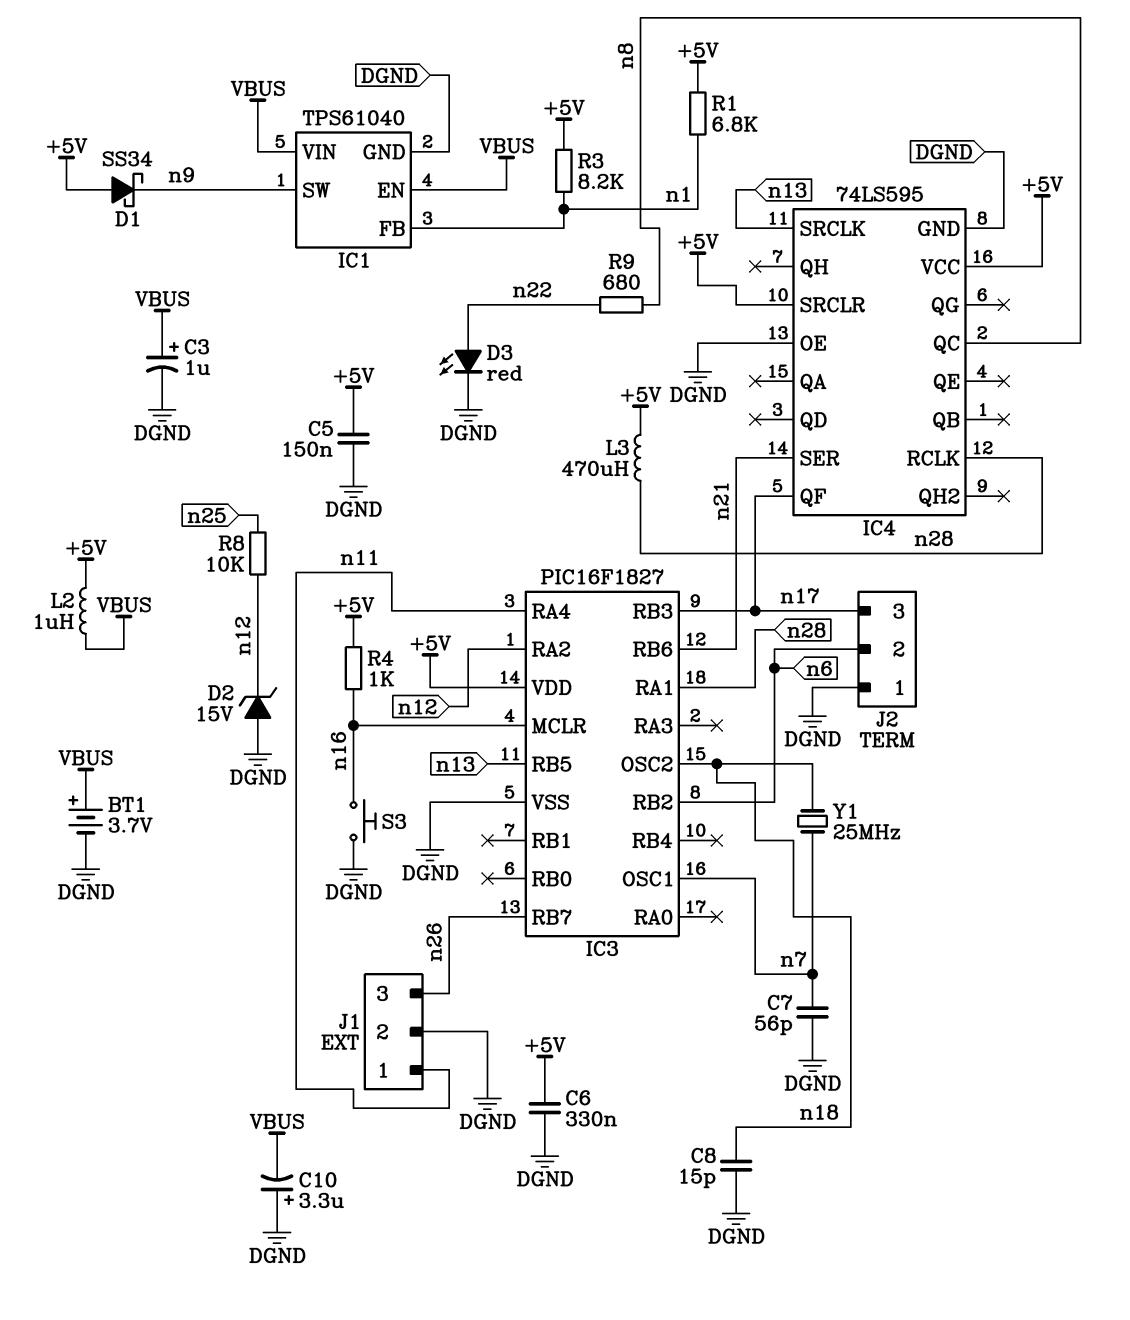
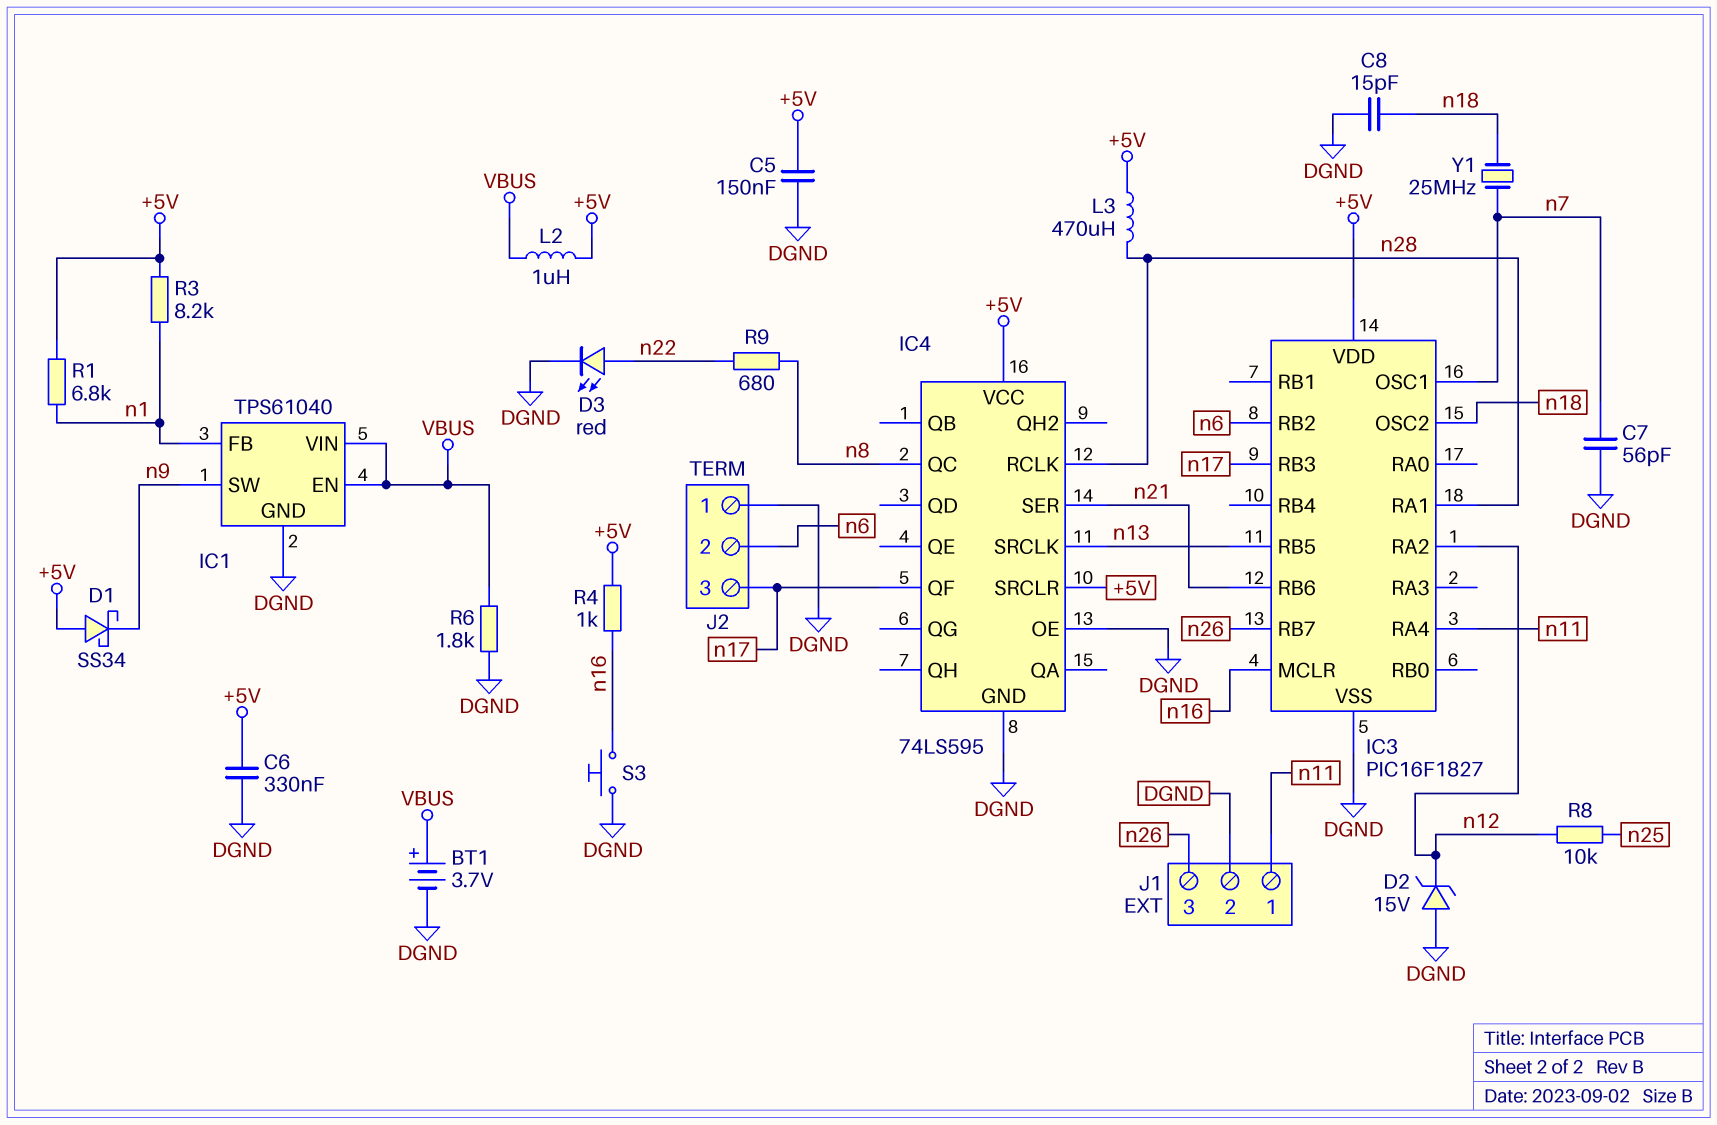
C3: 1uF (plus VBUS, minus DGND) -> none
C10: 3.3uF (plus DGND, minus VBUS) -> none
R6: none -> 1.8k (DGND, VBUS)

